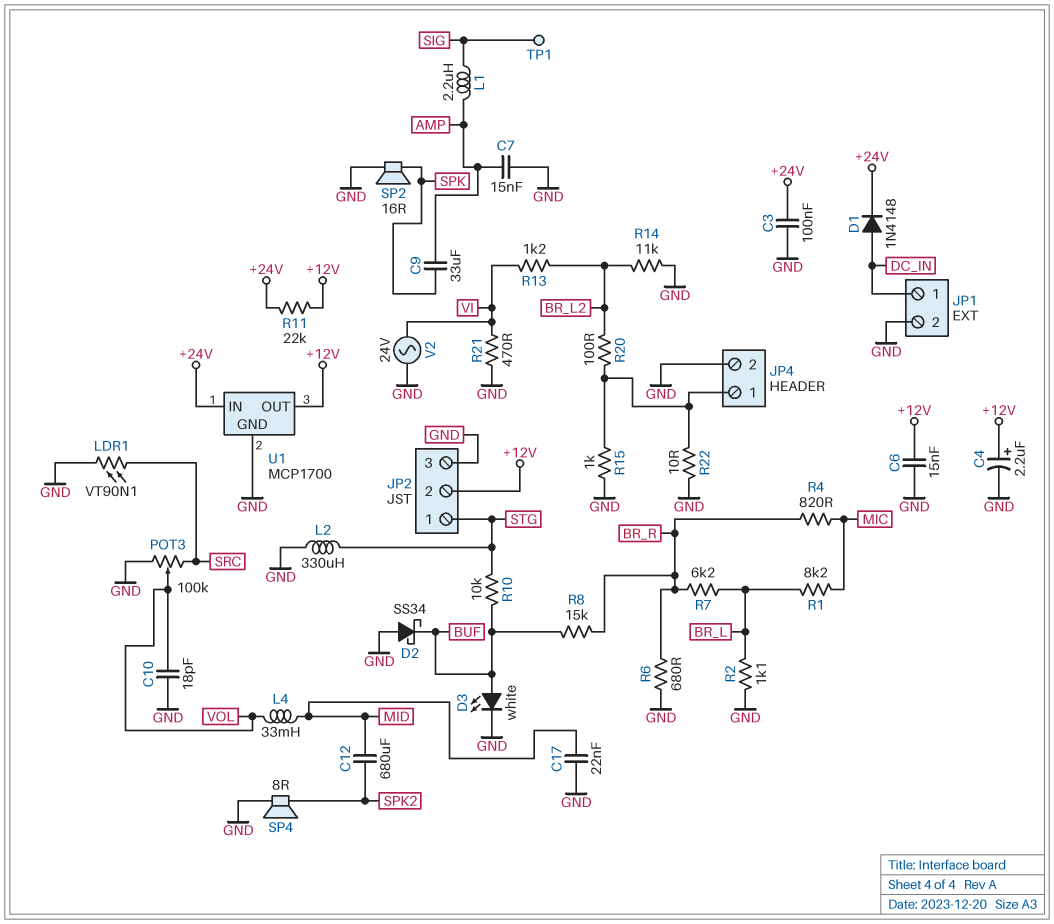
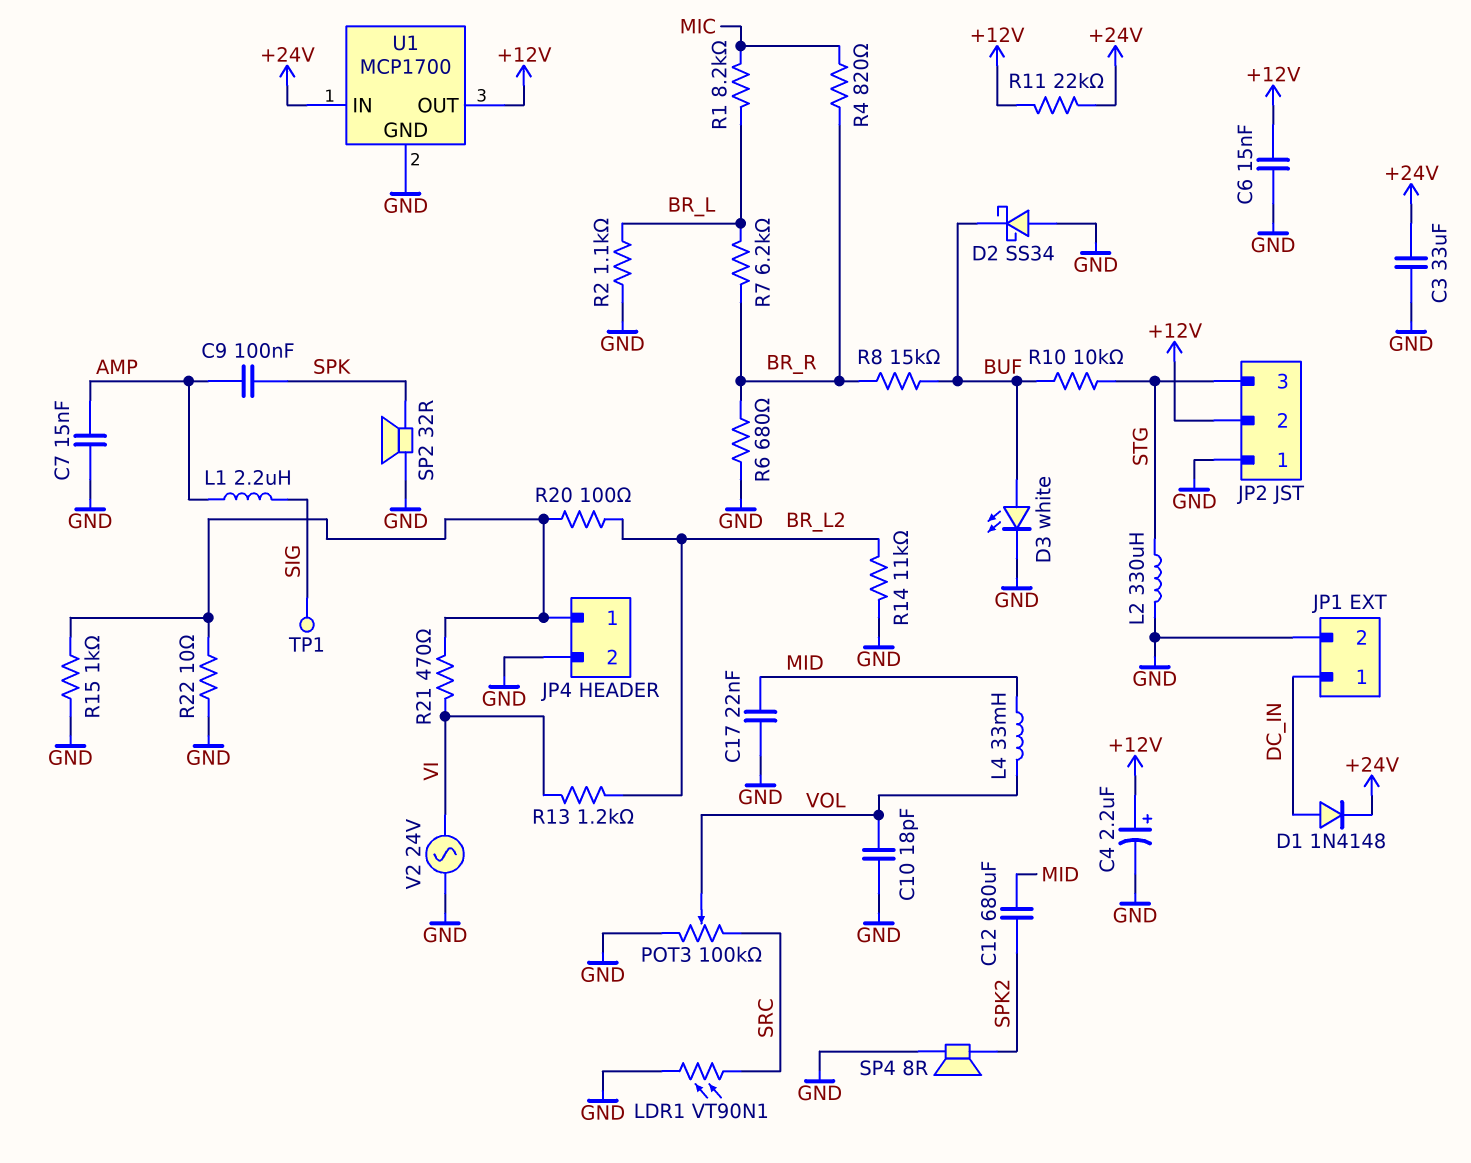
C3: 100nF (+24V, GND) -> 33uF (+24V, GND)
C9: 33uF (AMP, SPK) -> 100nF (AMP, SPK)
JP2 pin 1: STG -> GND
JP2 pin 3: GND -> STG
R21: 470 (GND, VI) -> 470 (JP4/1, VI)
SP2: speaker 16R (GND, SPK) -> speaker 32R (GND, SPK)

